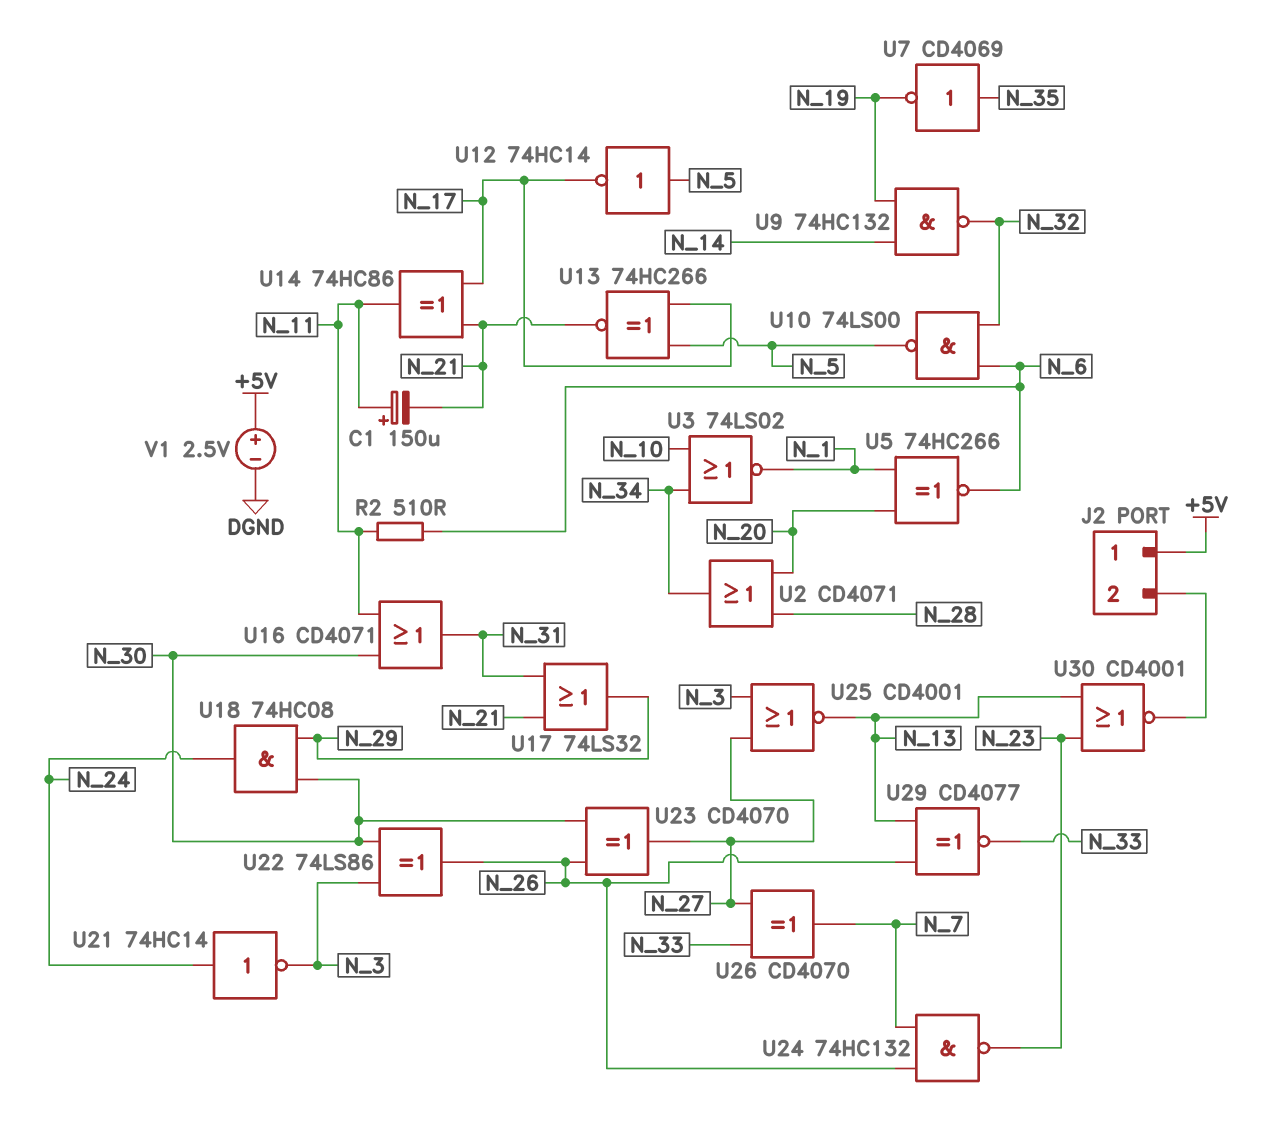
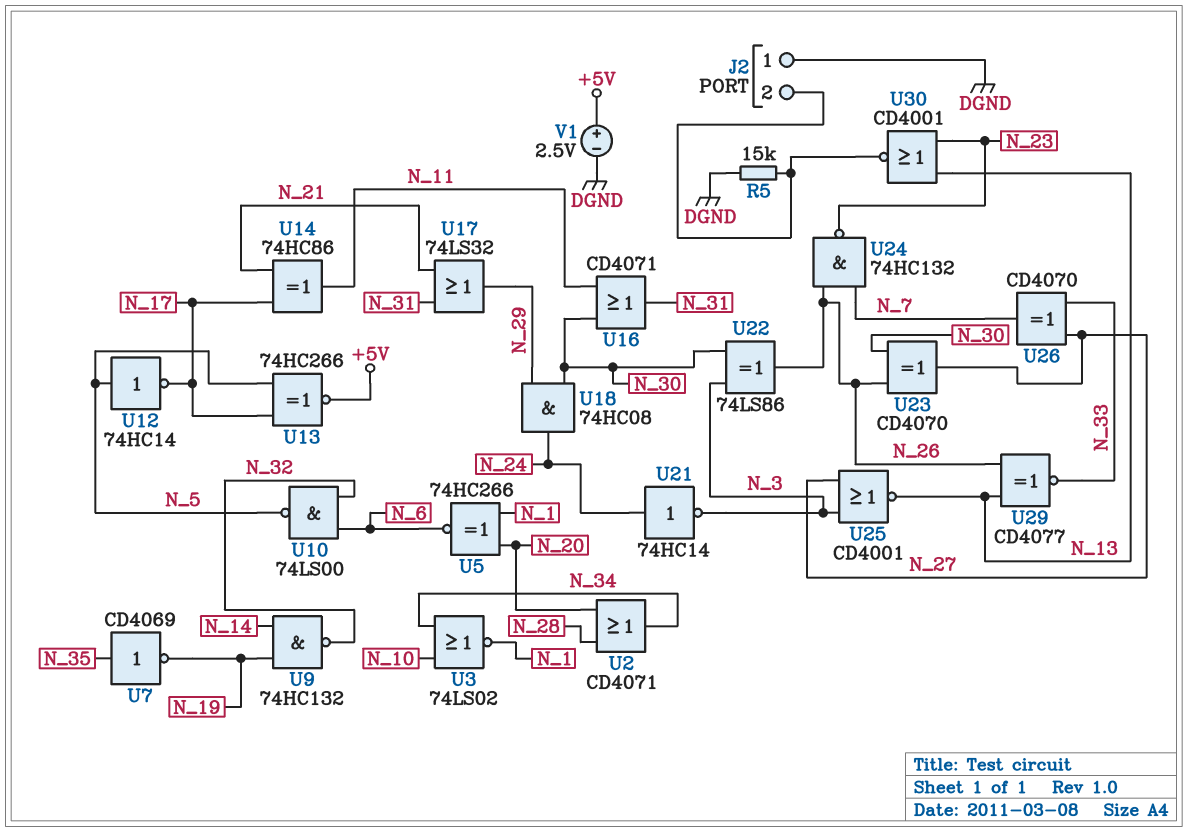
C1: 150uF (plus N_11, minus N_21) -> none
J2 pin 1: +5V -> DGND
R2: 510 (N_6, N_11) -> none
R5: none -> 15k (DGND, J2/2)
U13: XNOR 74HC266 (in N_5, in N_17, out N_21) -> XNOR 74HC266 (in N_5, in N_17, out +5V)

